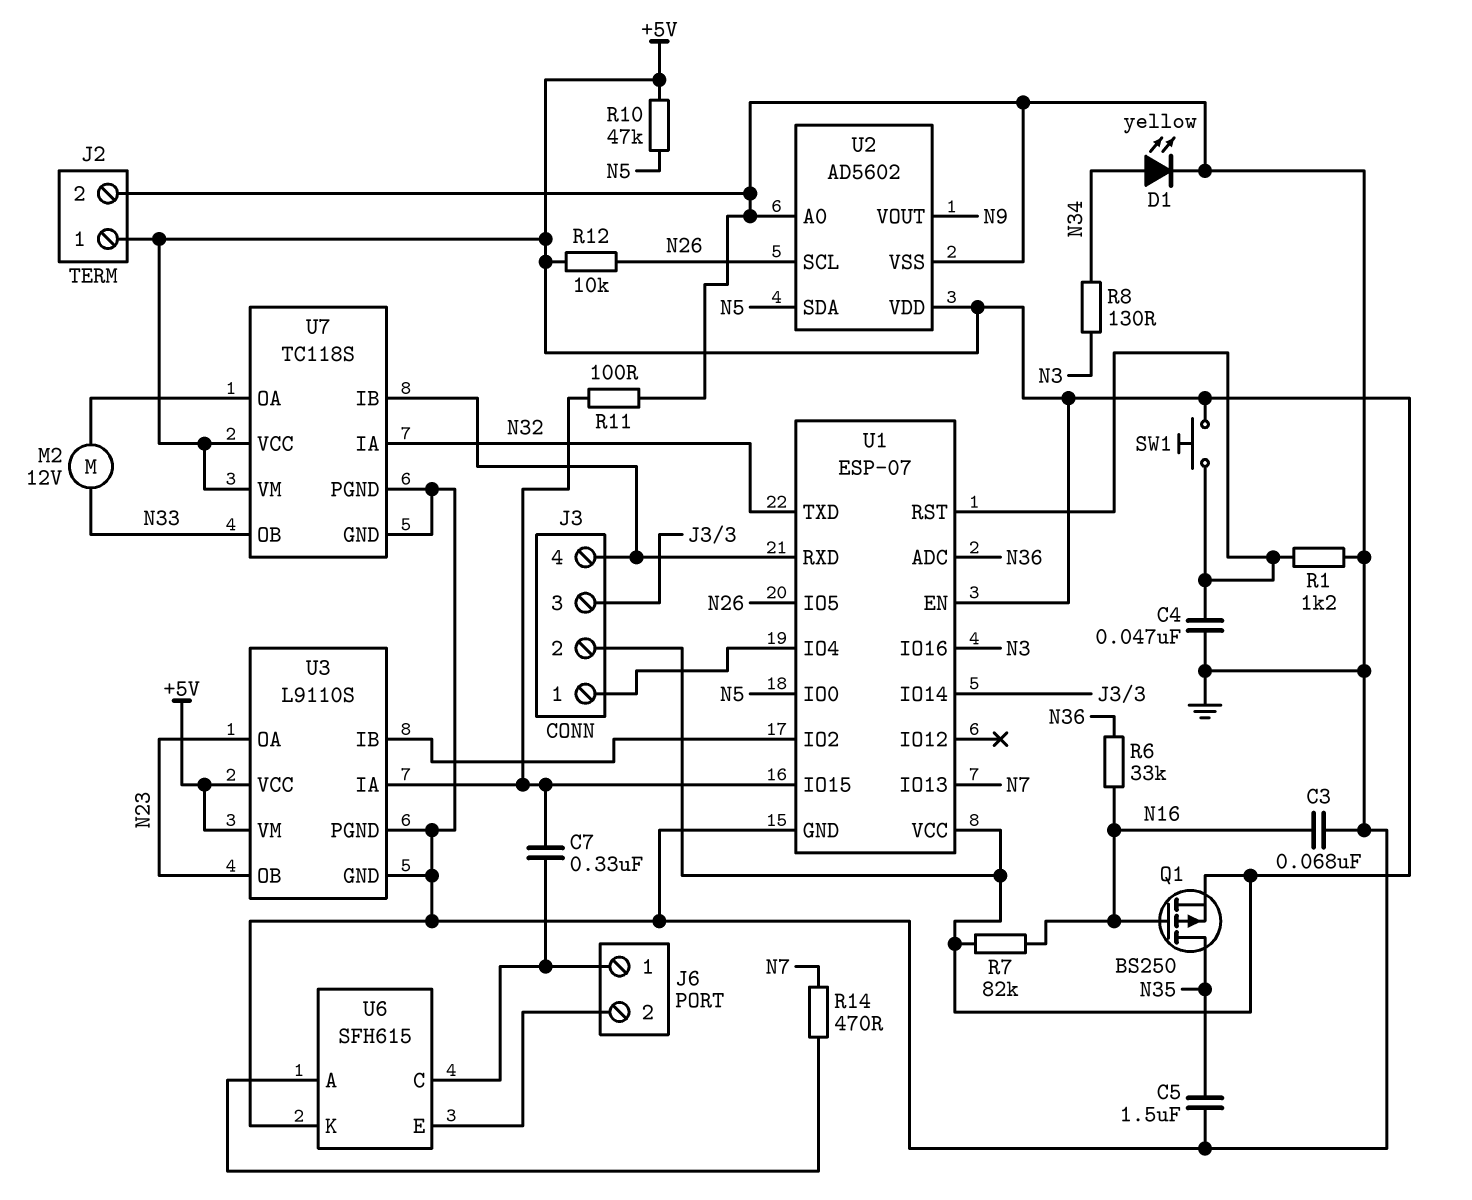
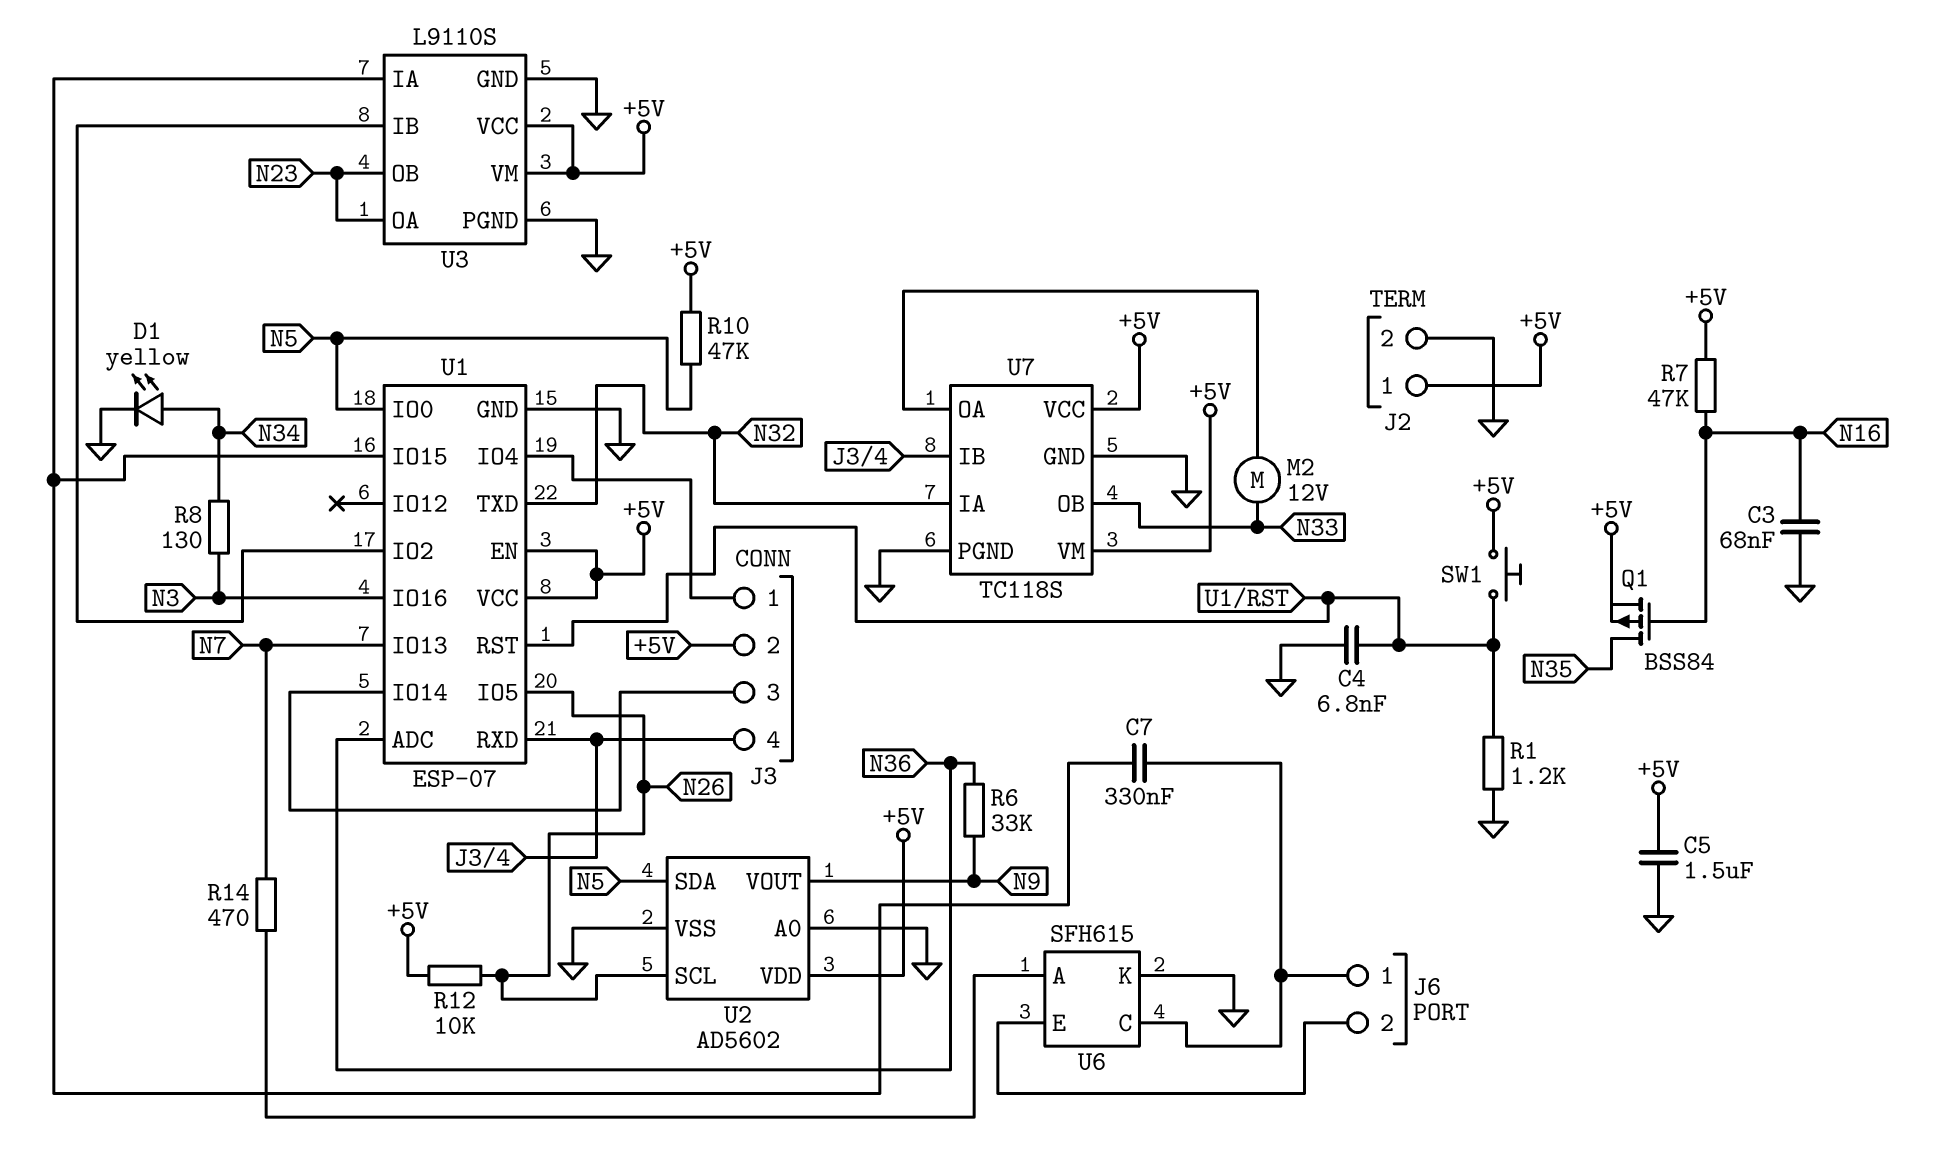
C4: 47nF (GND, U1/RST) -> 6.8nF (GND, U1/RST)
C5: 1.5uF (GND, N35) -> 1.5uF (+5V, GND)
Q1: PMOS BS250 (G N16, D N35, S +5V) -> PMOS BSS84 (G N16, D N35, S +5V)
R6: 33k (N16, N36) -> 33k (N9, N36)
R7: 82k (+5V, N16) -> 47k (+5V, N16)
R11: 100 (GND, U1/IO15) -> none

